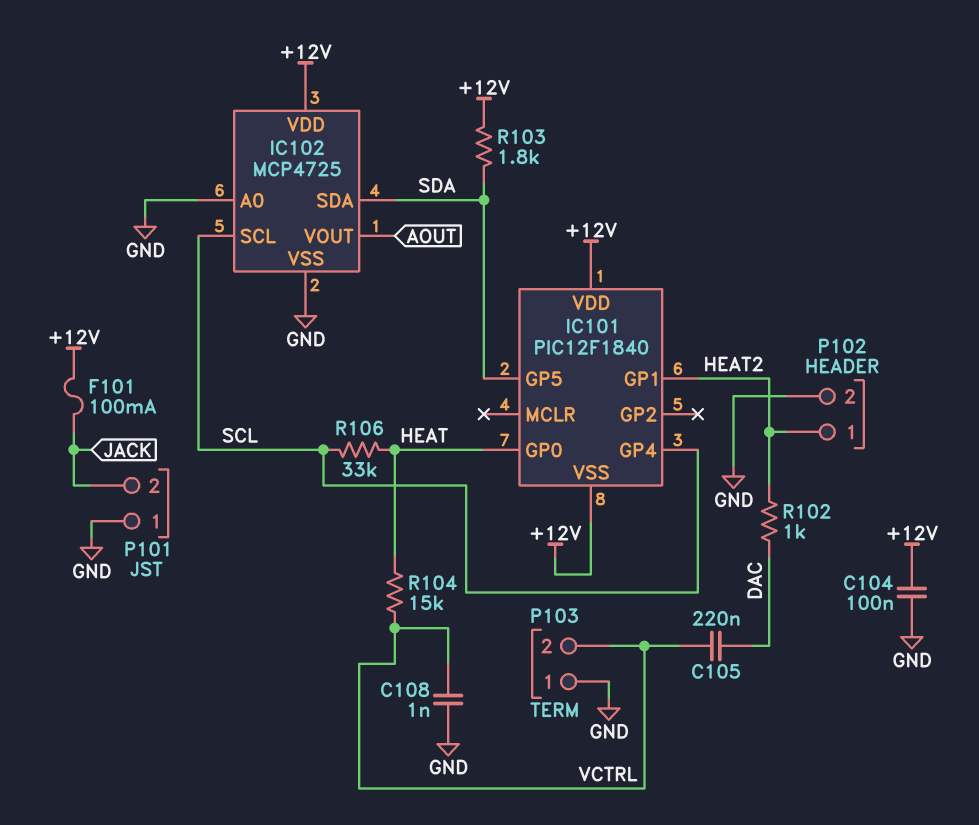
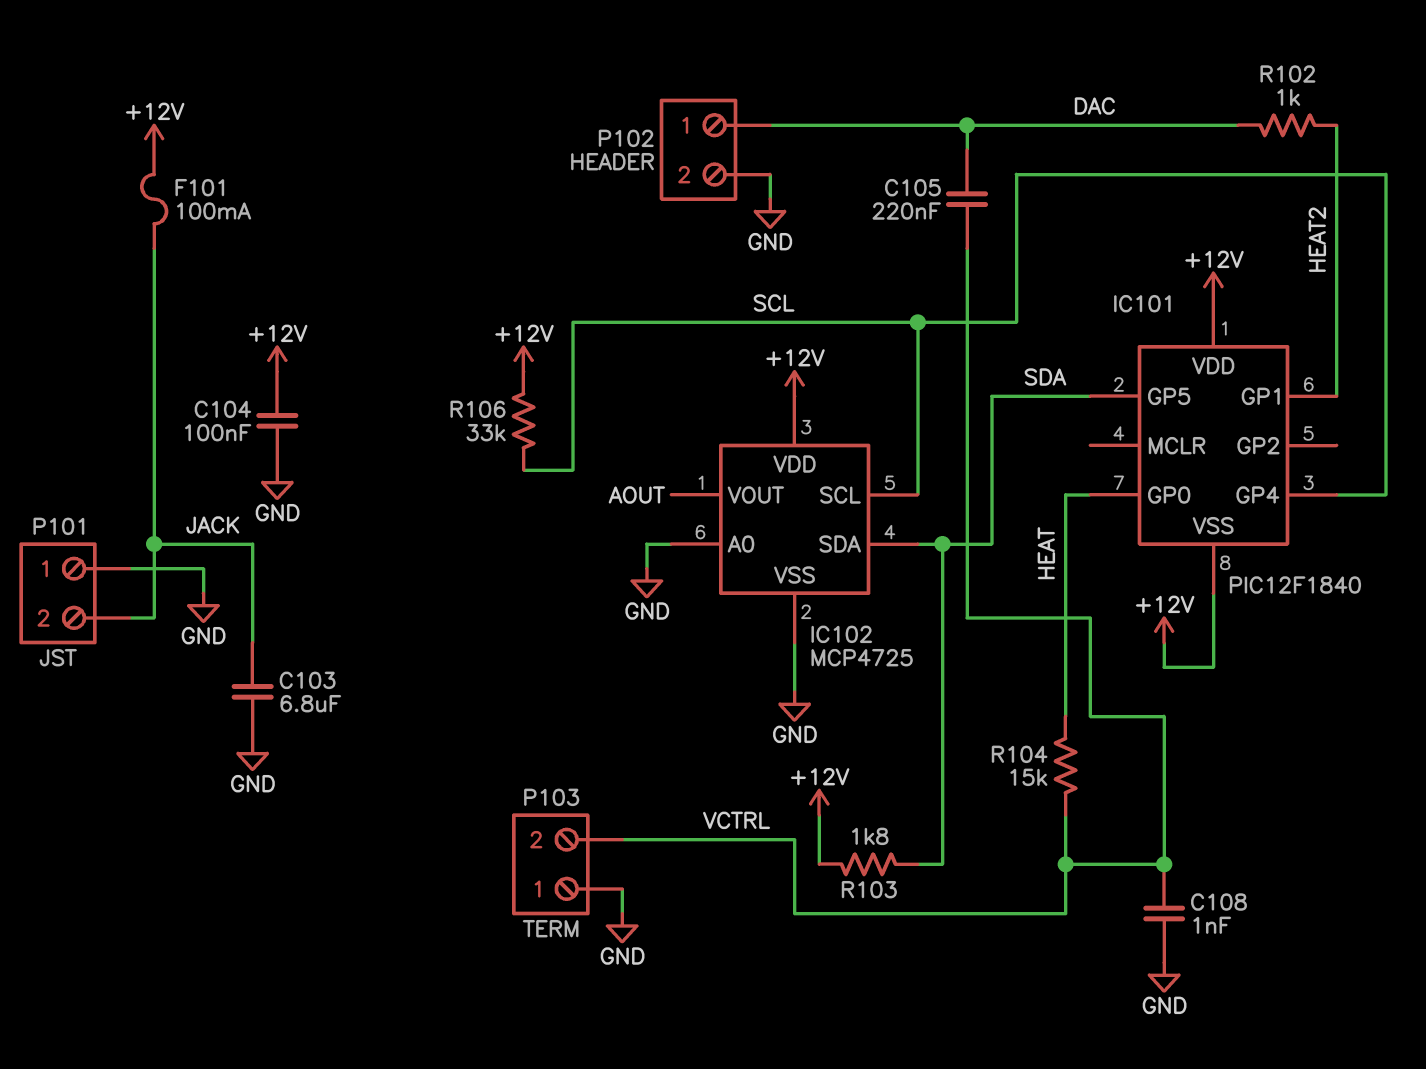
C103: none -> 6.8uF (GND, JACK)
P102 pin 1: HEAT2 -> DAC
R106: 33k (HEAT, SCL) -> 33k (+12V, SCL)

